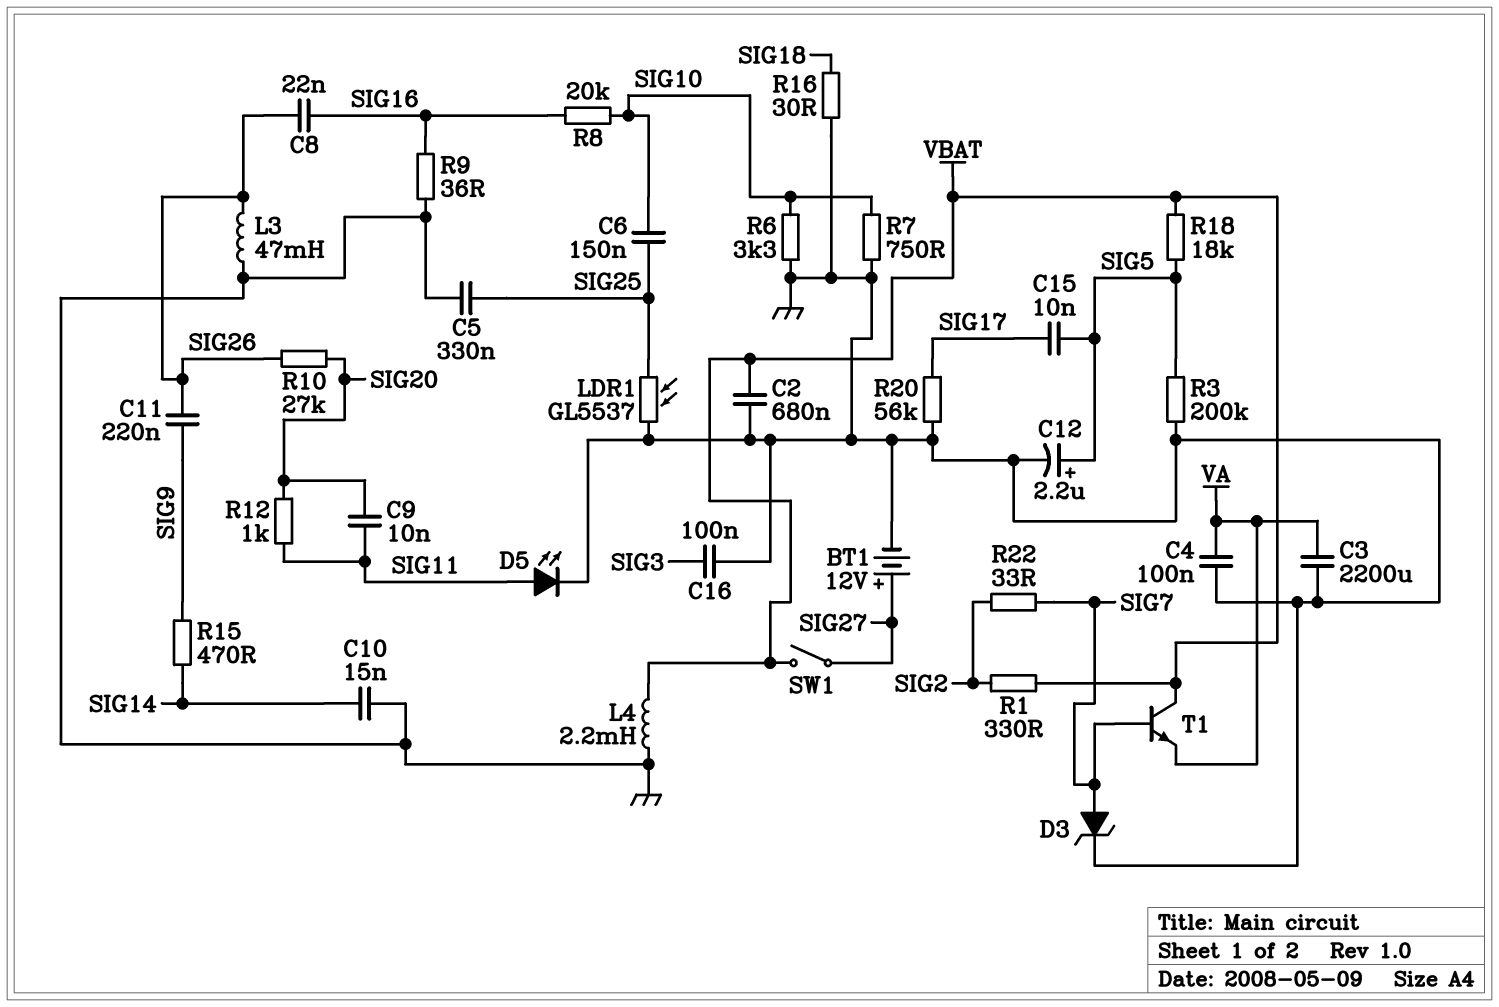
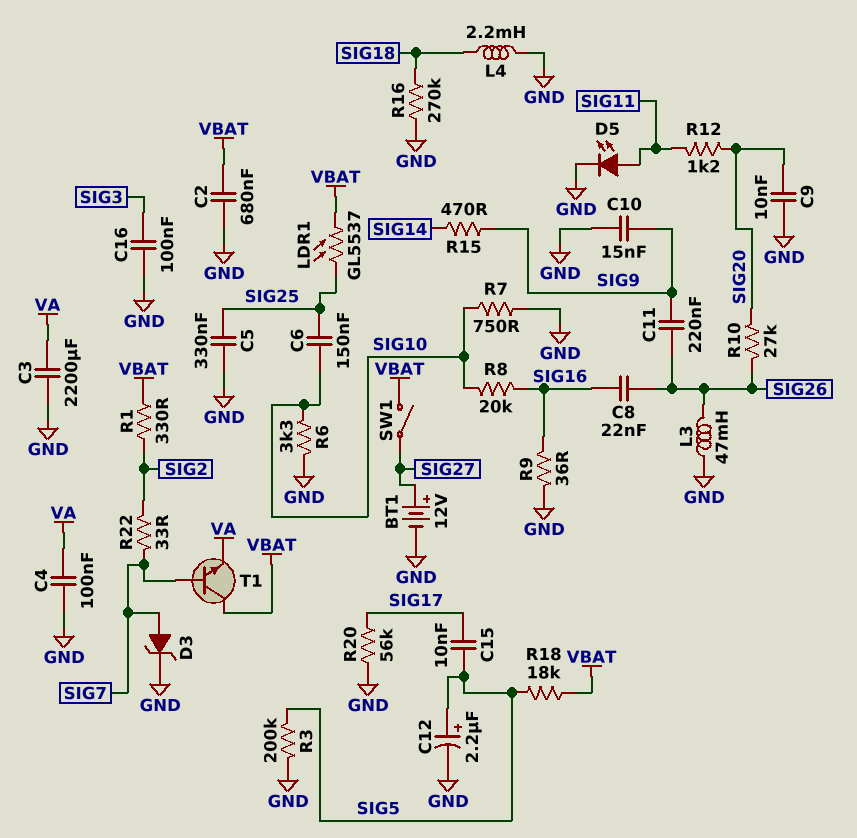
C9: 10nF (SIG11, SIG20) -> 10nF (GND, SIG20)
C10: 15nF (GND, SIG14) -> 15nF (GND, SIG9)
L4: 2.2mH (GND, VBAT) -> 2.2mH (GND, SIG18)
LDR1: GL5537 (GND, SIG25) -> GL5537 (SIG25, VBAT)
R12: 1k (SIG11, SIG20) -> 1.2k (SIG11, SIG20)
R16: 30 (GND, SIG18) -> 270k (GND, SIG18)

